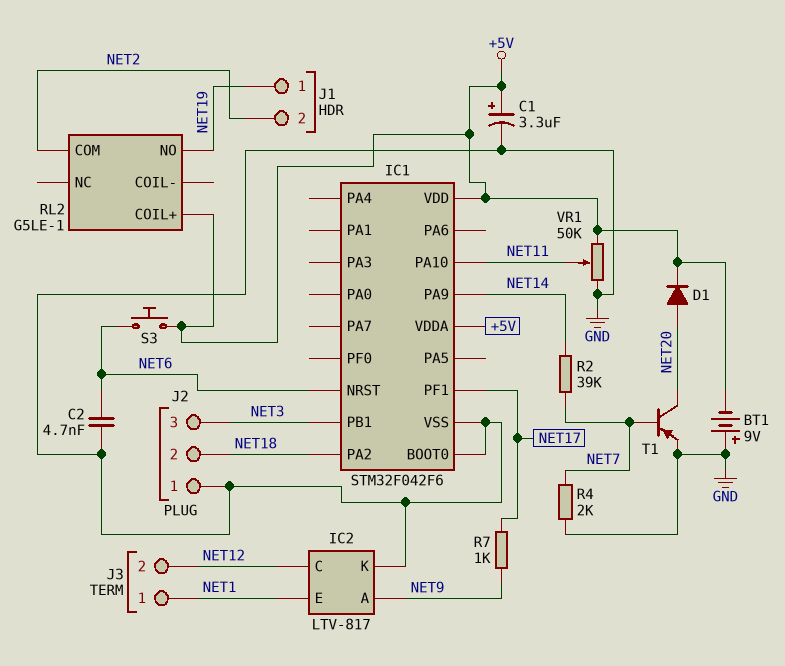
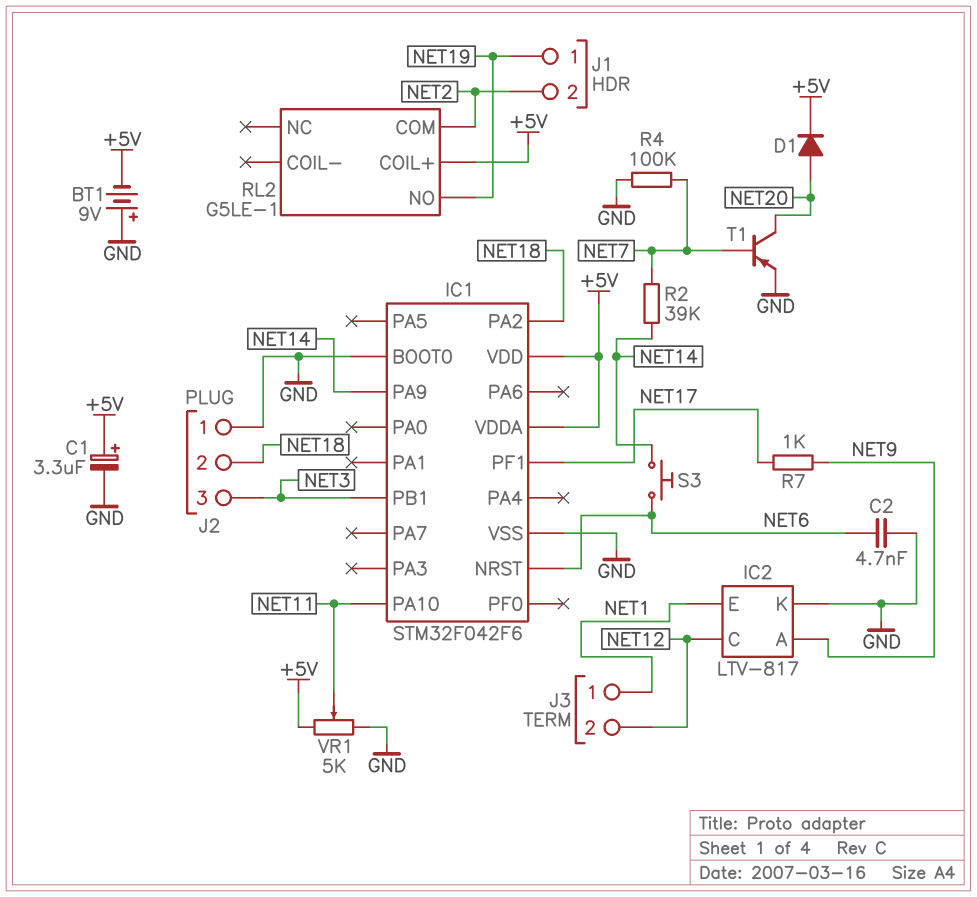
R4: 2k (GND, NET7) -> 100k (GND, NET7)
S3: button (+5V, NET6) -> button (NET6, NET14)
VR1: 50k (+5V, GND, wiper NET11) -> 5k (+5V, GND, wiper NET11)

